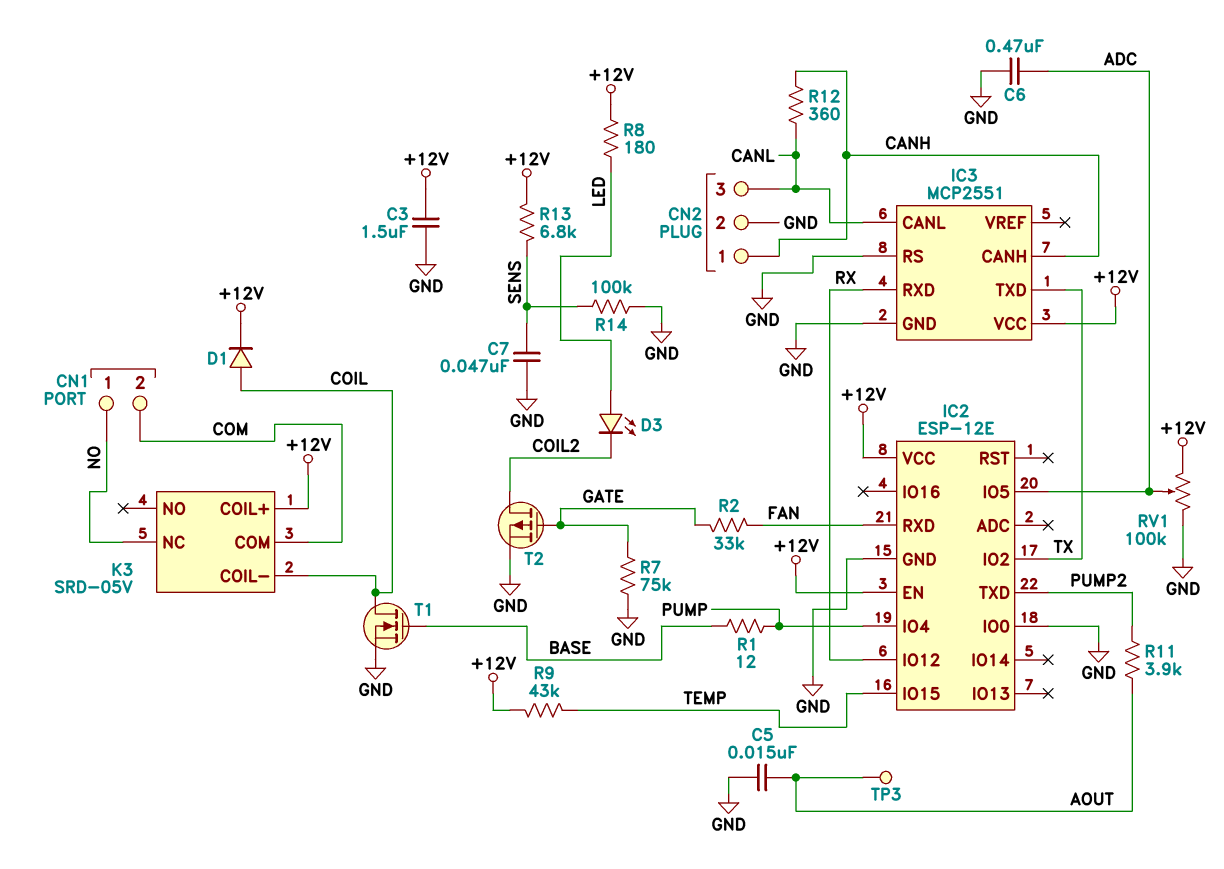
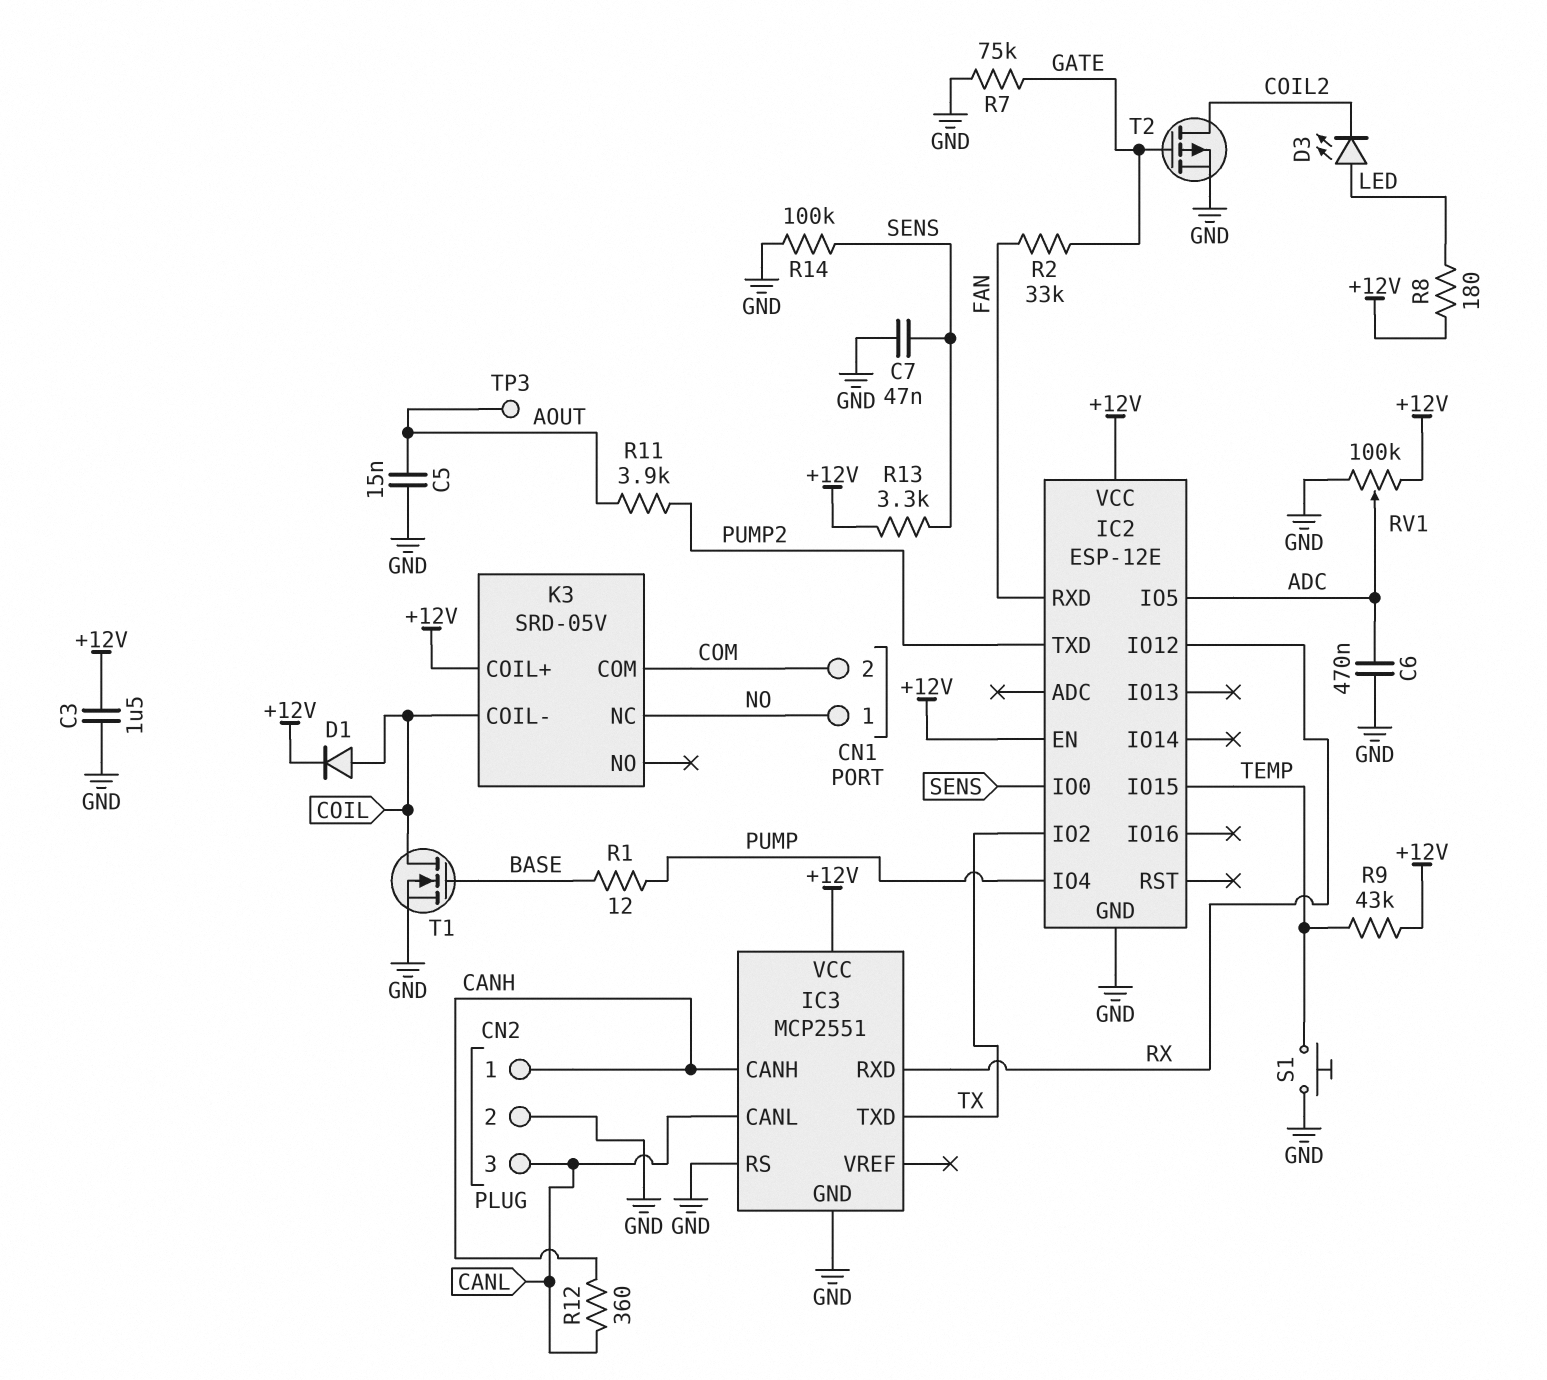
IC2 pin IO0: GND -> SENS
R13: 6.8k (+12V, SENS) -> 3.3k (+12V, SENS)
S1: none -> button (GND, TEMP)

